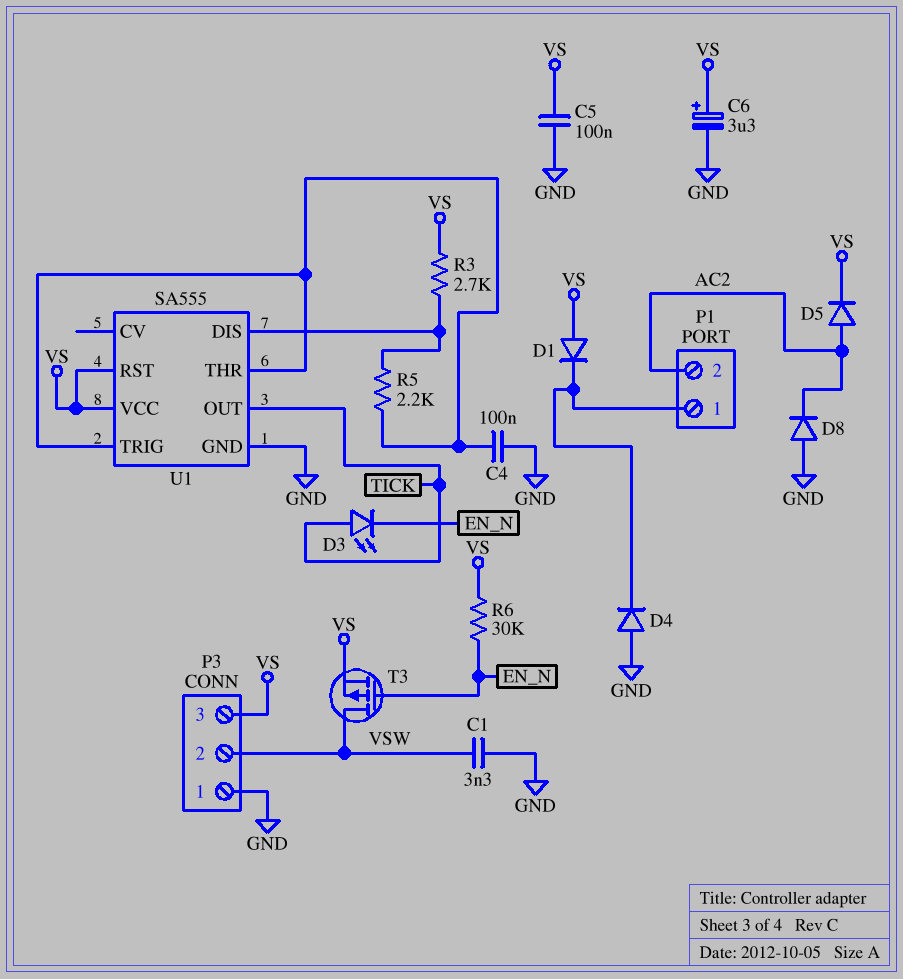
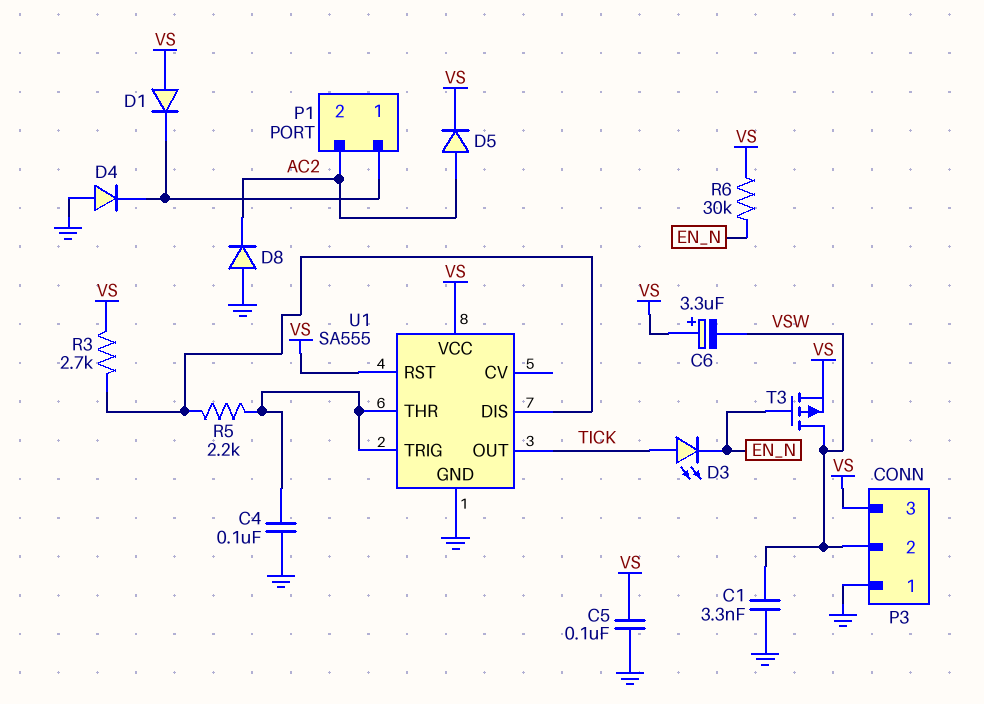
C6: 3.3uF (plus VS, minus GND) -> 3.3uF (plus VS, minus VSW)

